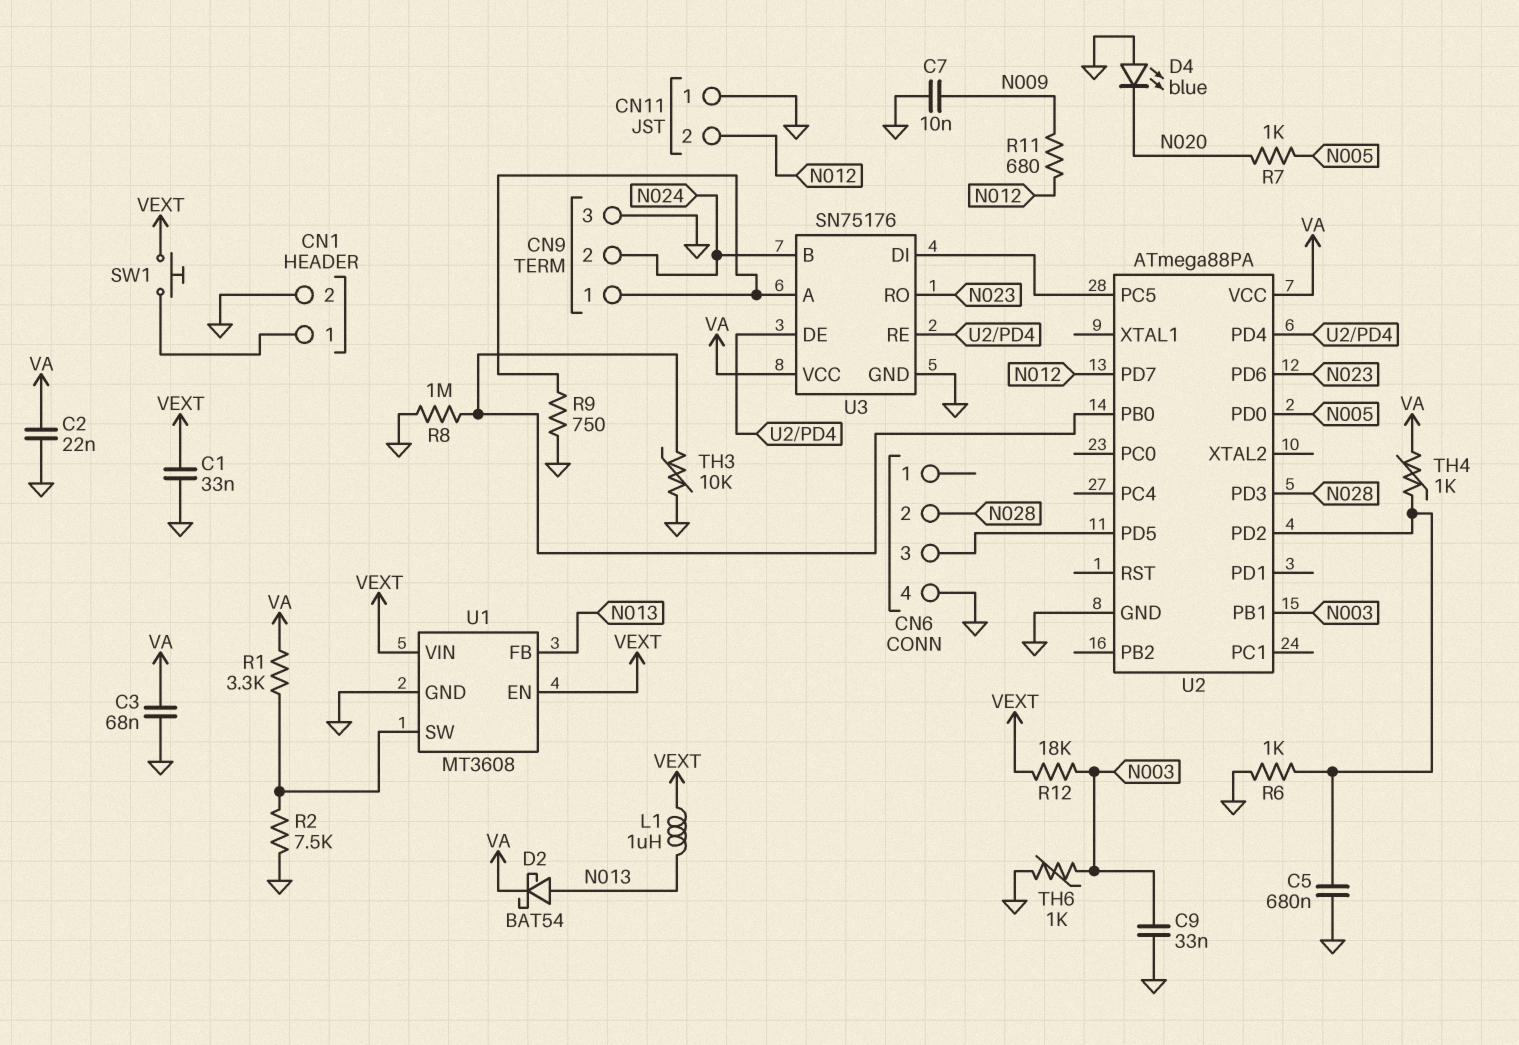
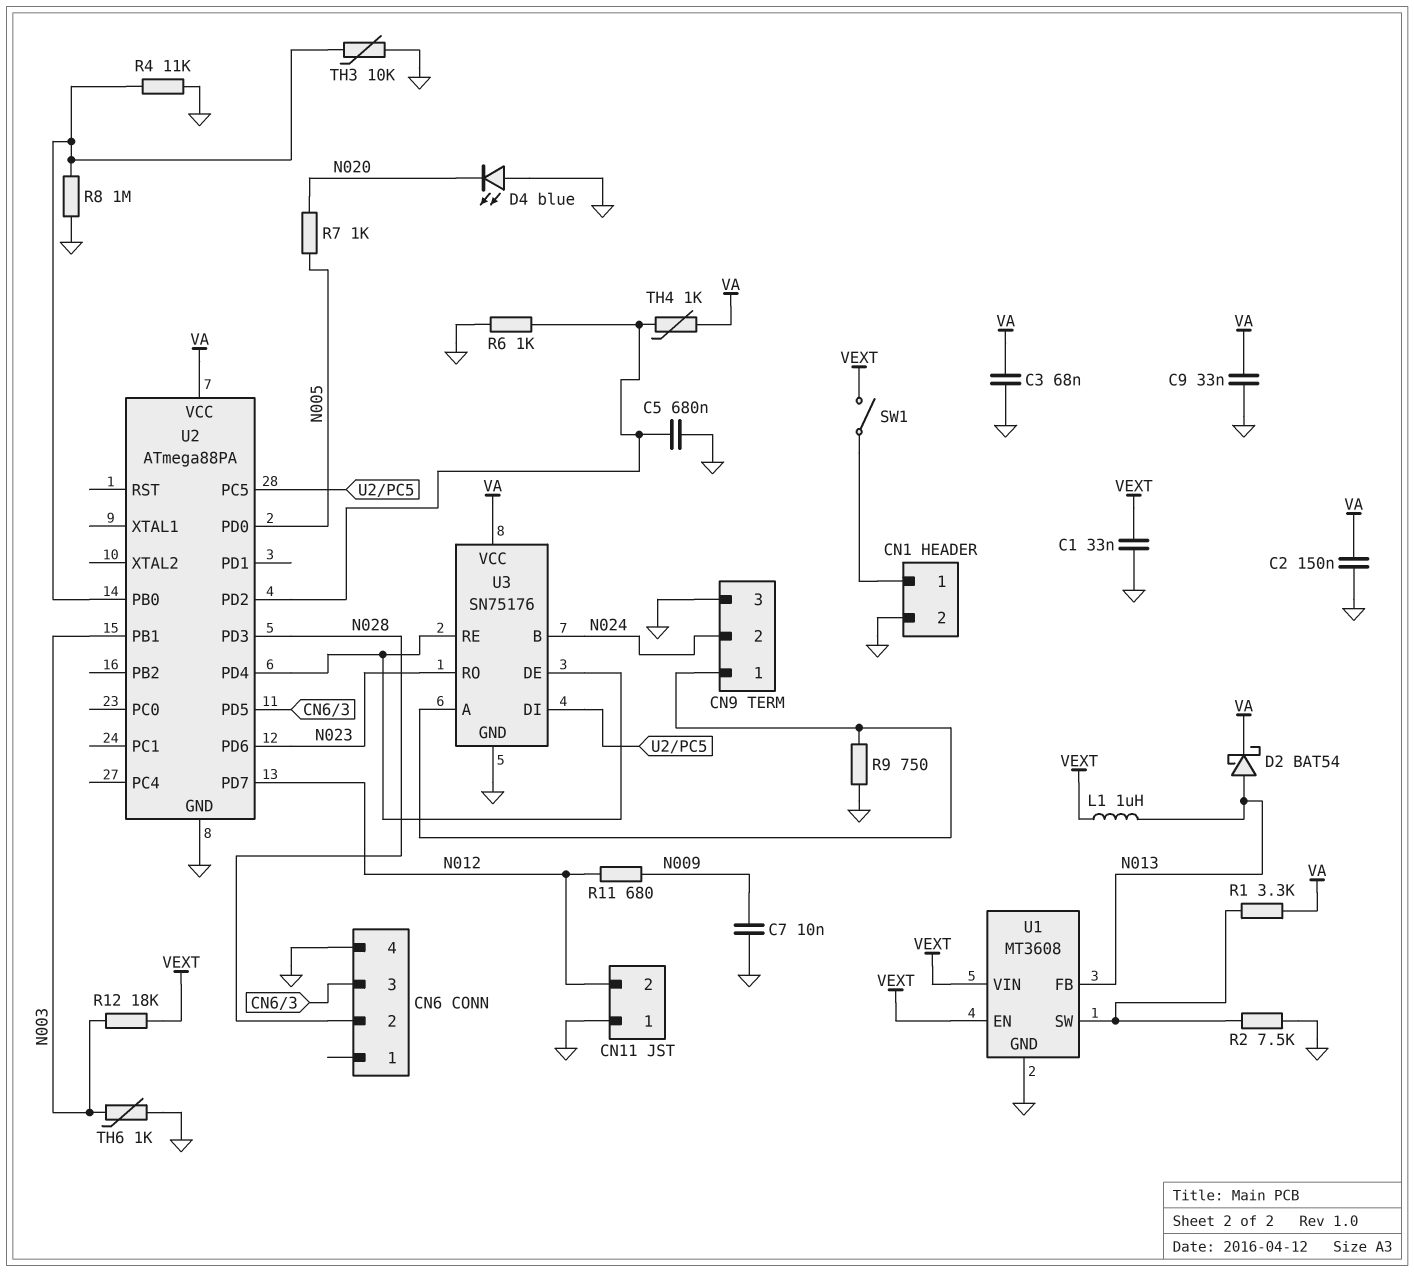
C2: 22nF (GND, VA) -> 150nF (GND, VA)
C9: 33nF (GND, N003) -> 33nF (GND, VA)
R4: none -> 11k (GND, U2/PB0)
SW1: button (CN1/1, VEXT) -> switch (CN1/1, VEXT)

